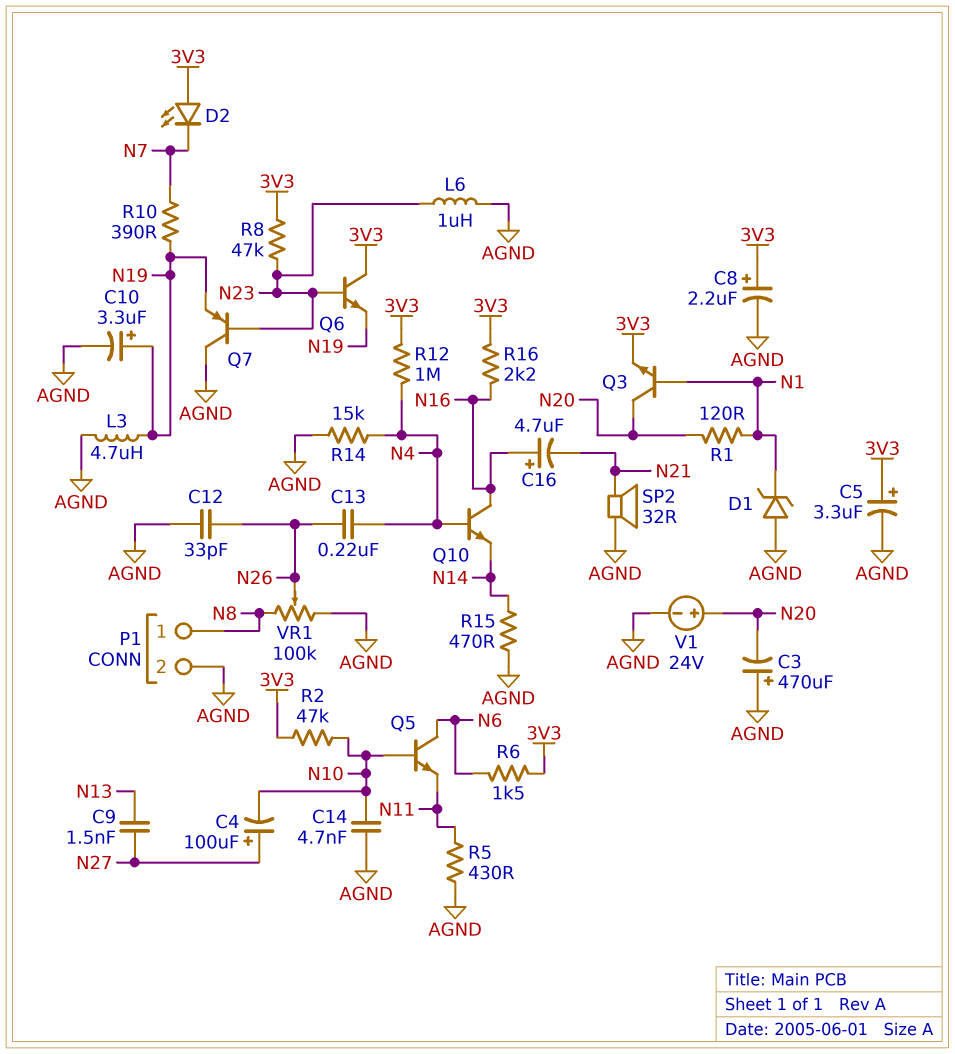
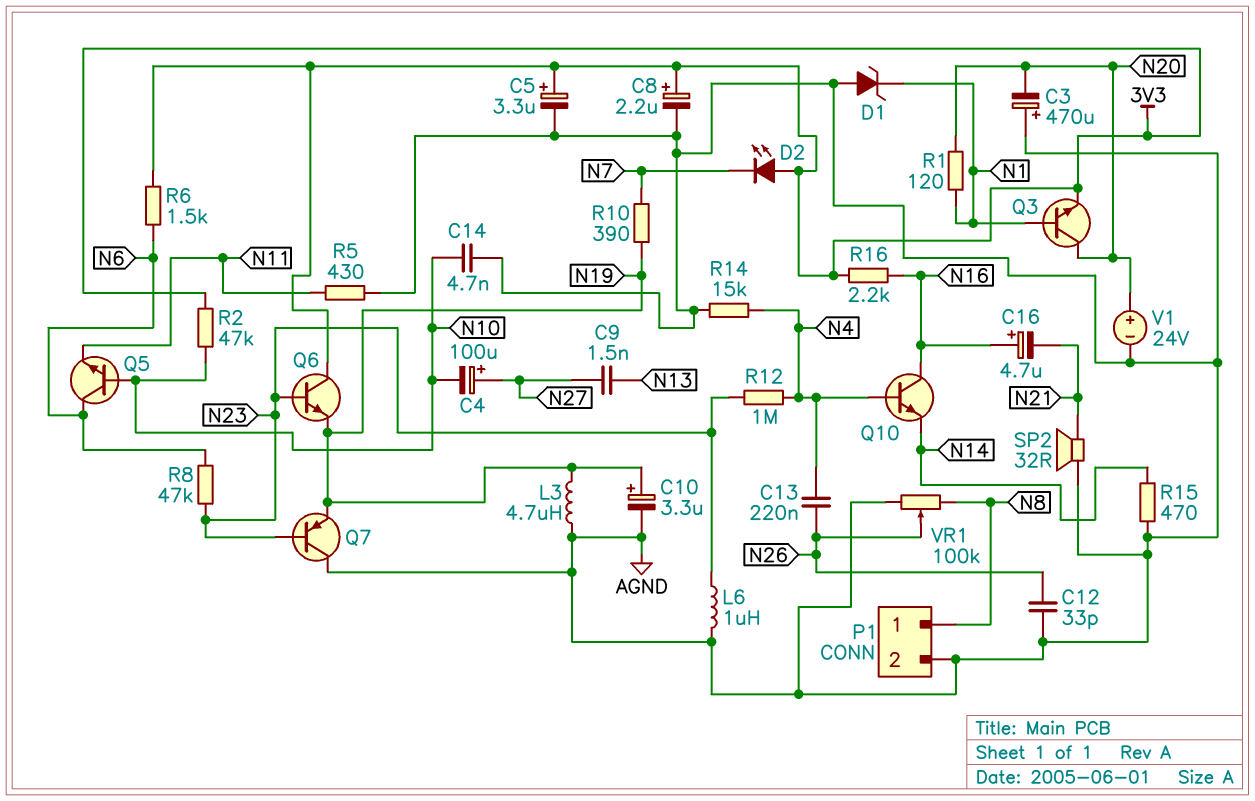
R8: 47k (3V3, N23) -> 47k (N6, N23)
R12: 1M (3V3, N4) -> 1M (N4, N23)

